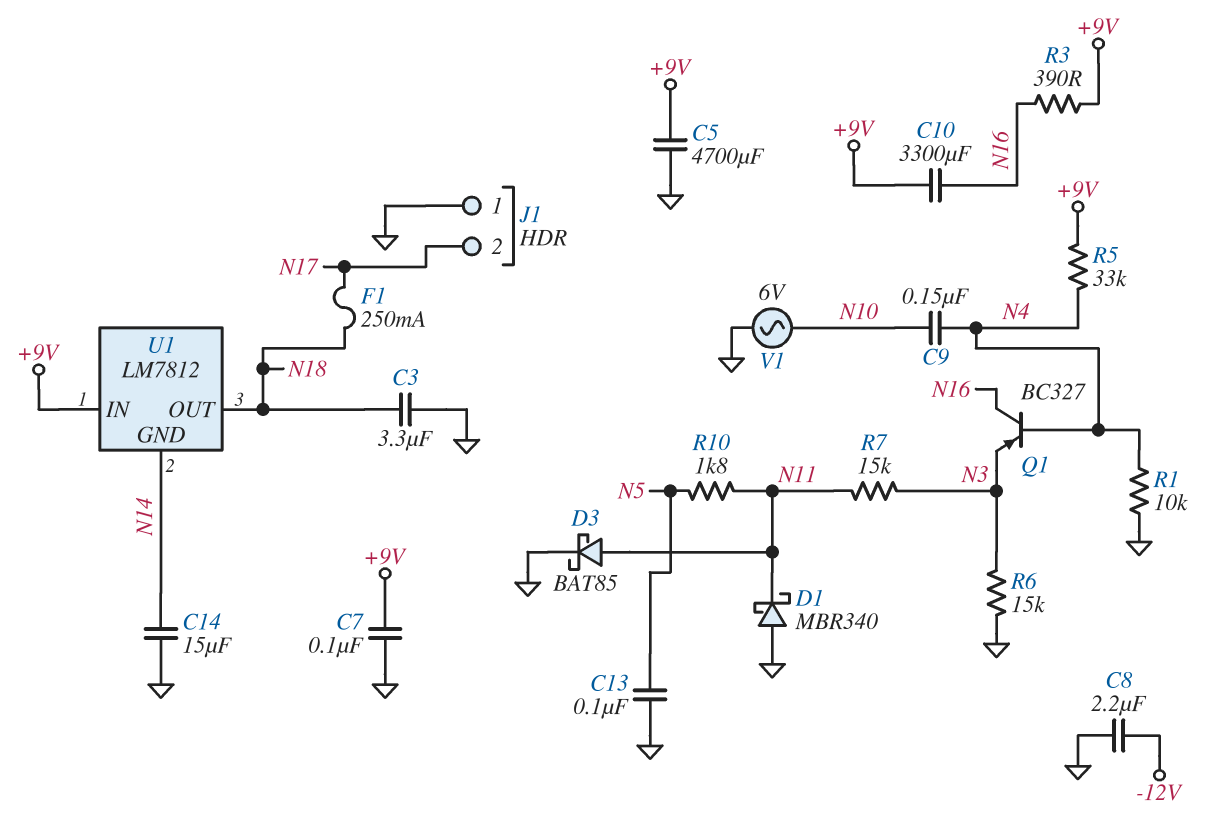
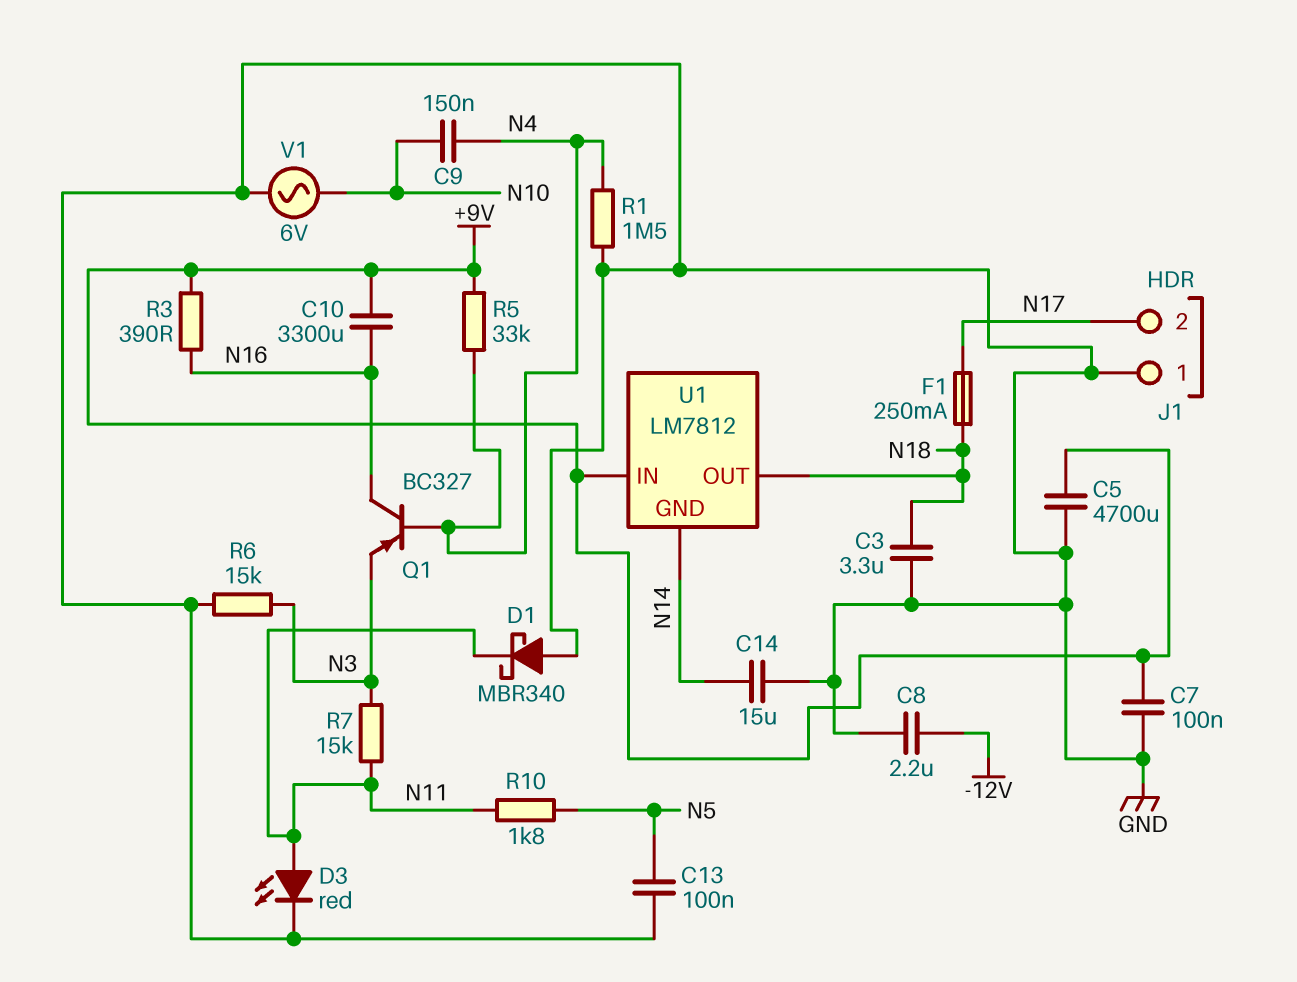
D3: schottky BAT85 (A N11, K GND) -> LED red (A N11, K GND)
R1: 10k (GND, N4) -> 1.5M (GND, N4)

